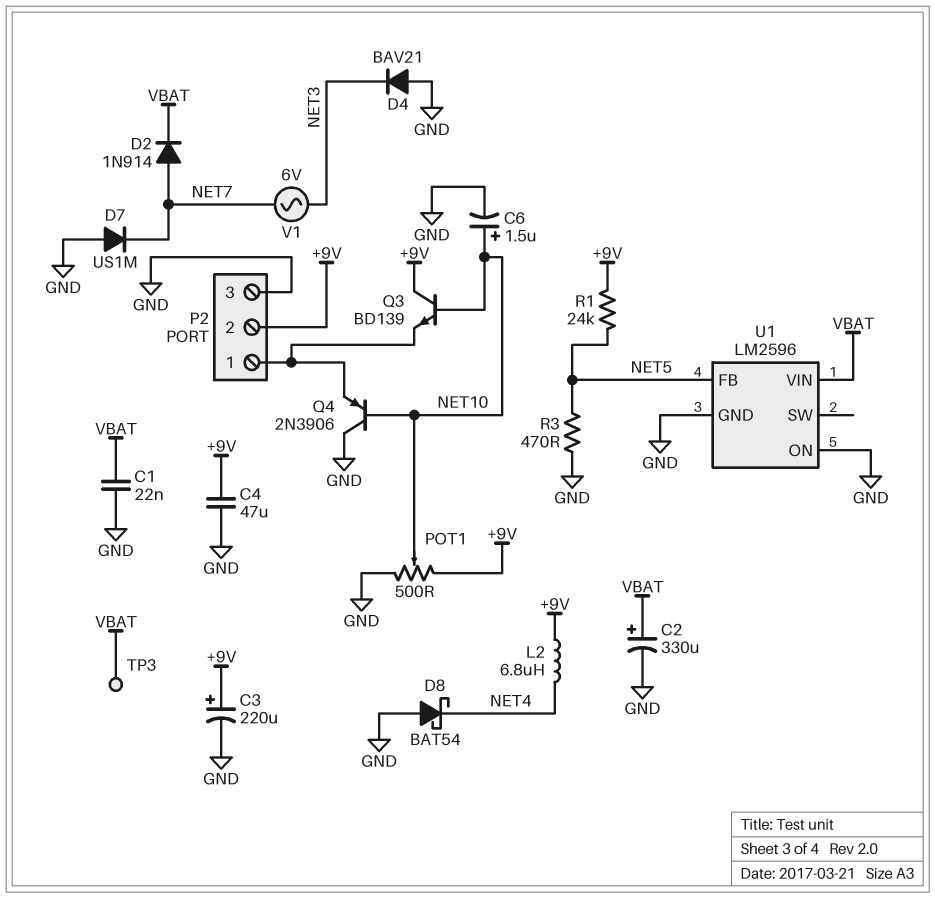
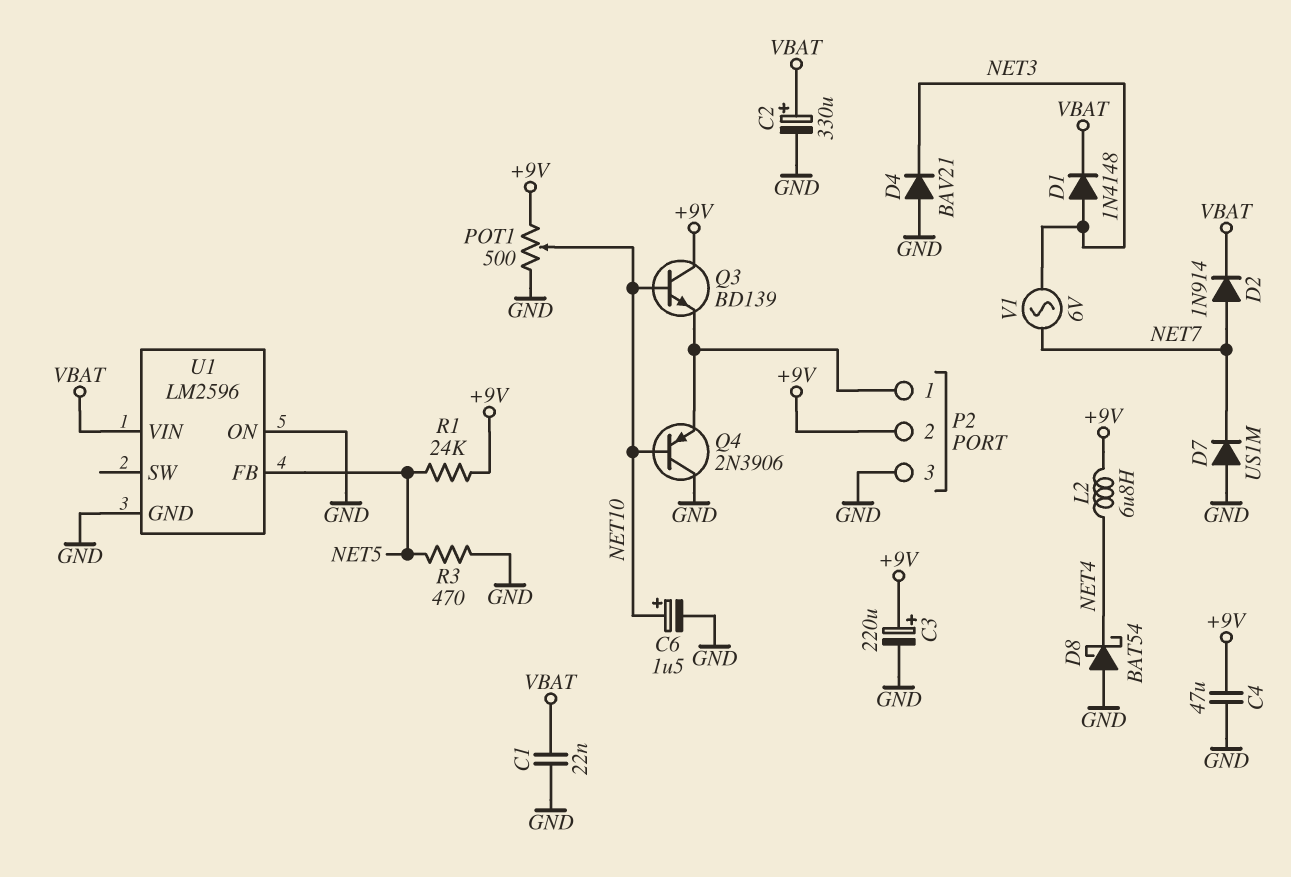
D1: none -> diode 1N4148 (A NET3, K VBAT)
TP3: test point (VBAT) -> none

